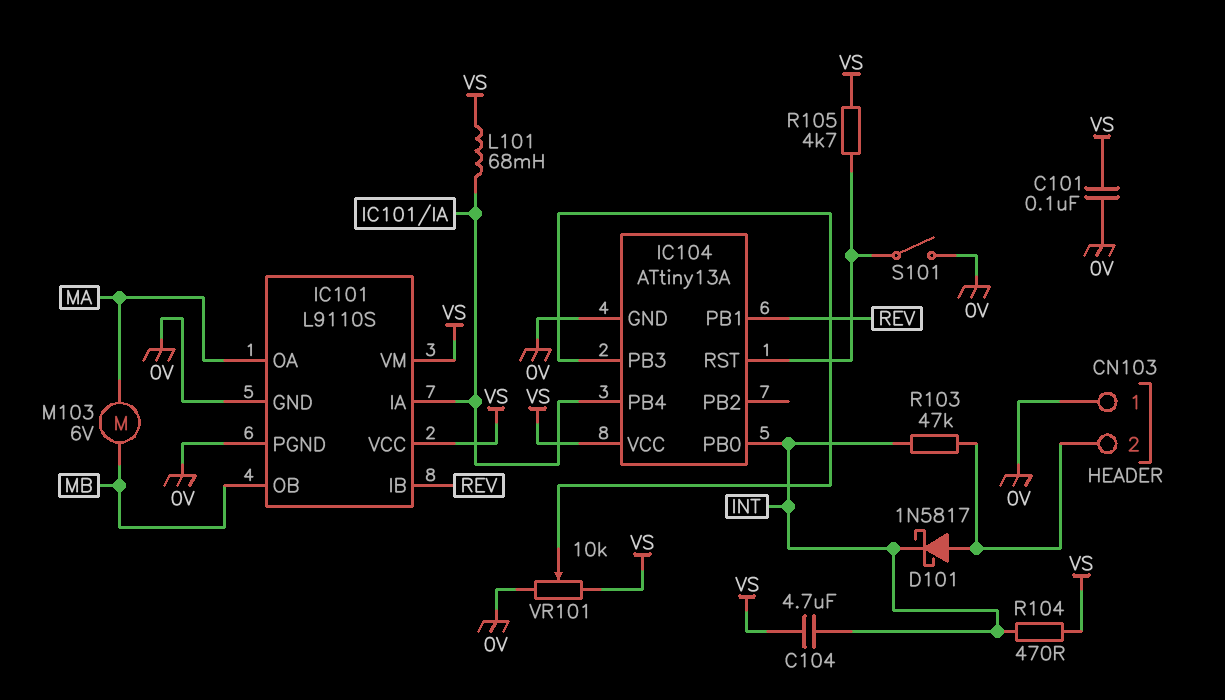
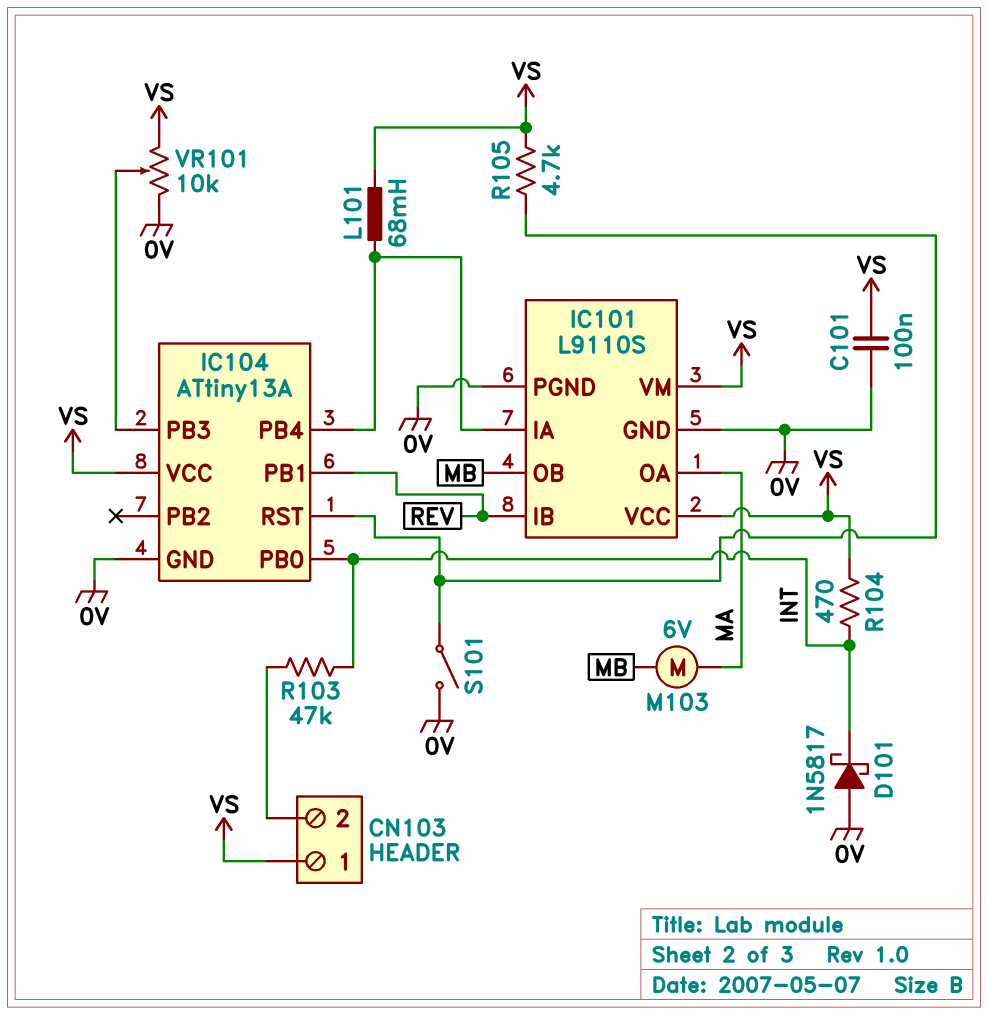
C104: 4.7uF (INT, VS) -> none
CN103 pin 1: 0V -> VS
D101: schottky 1N5817 (A CN103/2, K INT) -> schottky 1N5817 (A 0V, K INT)

